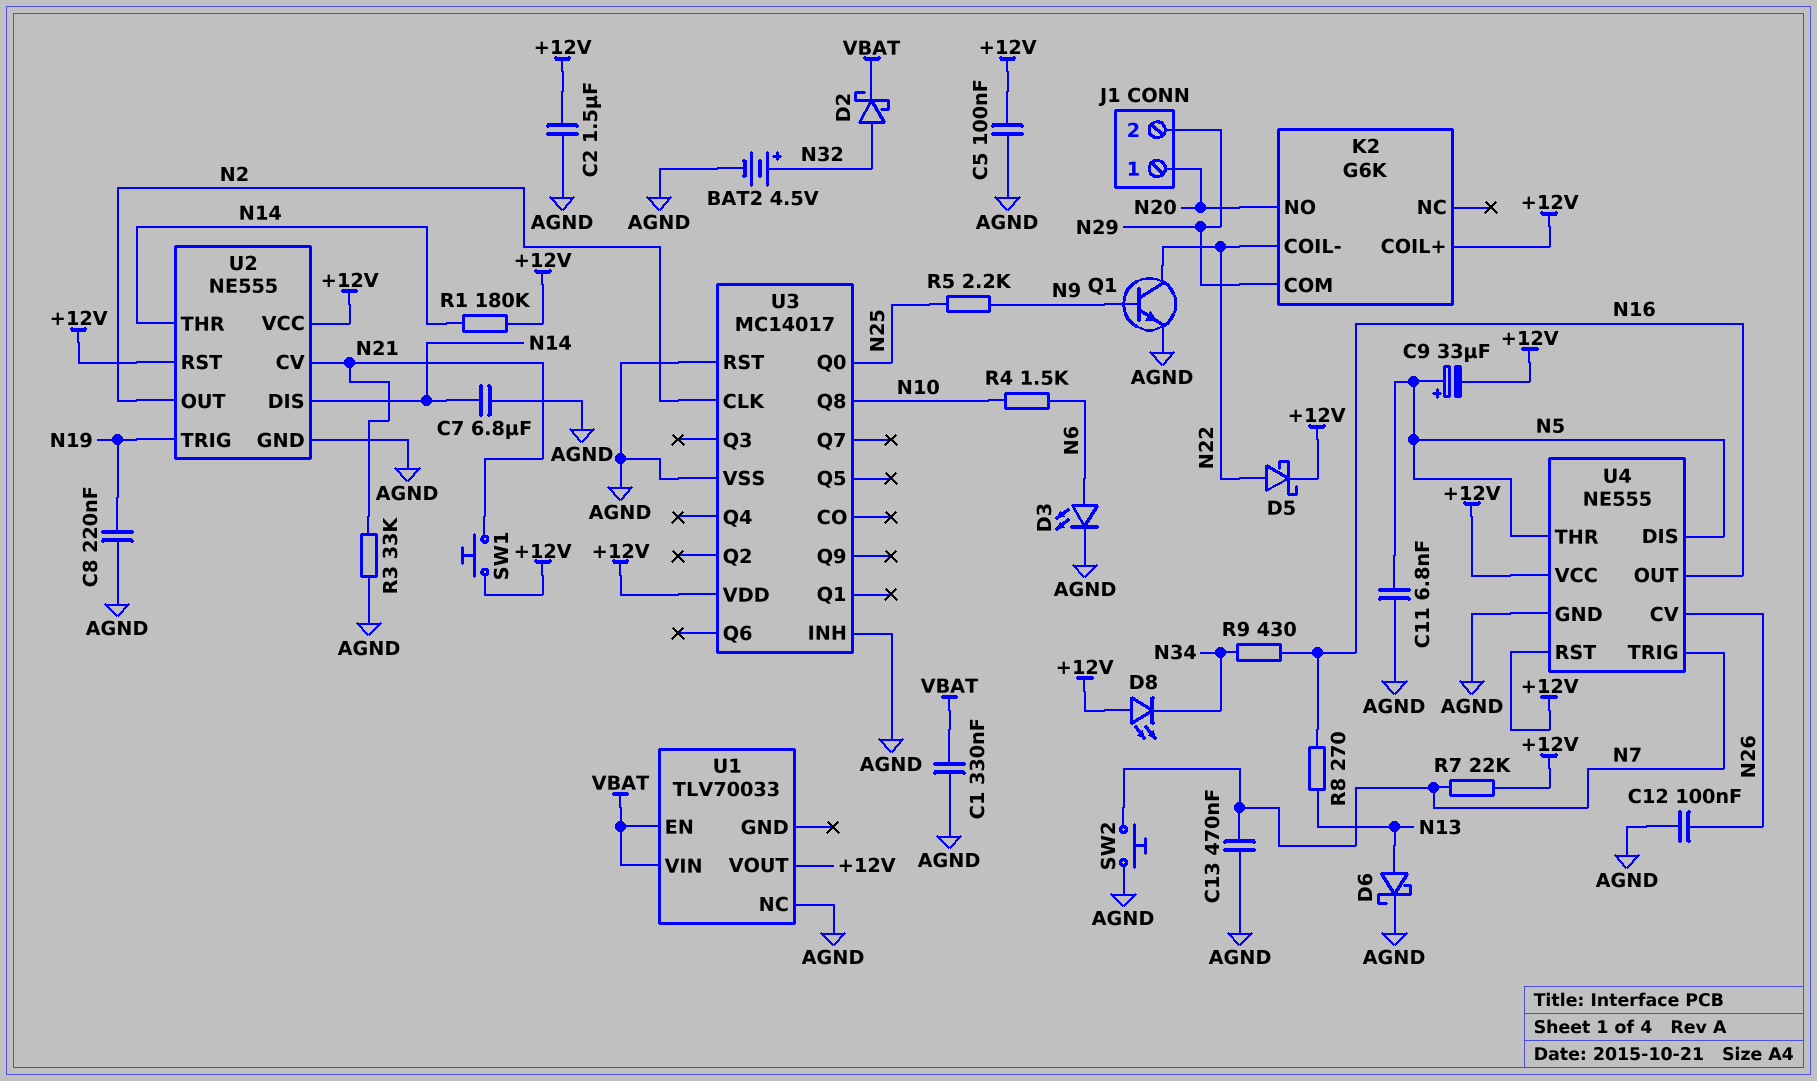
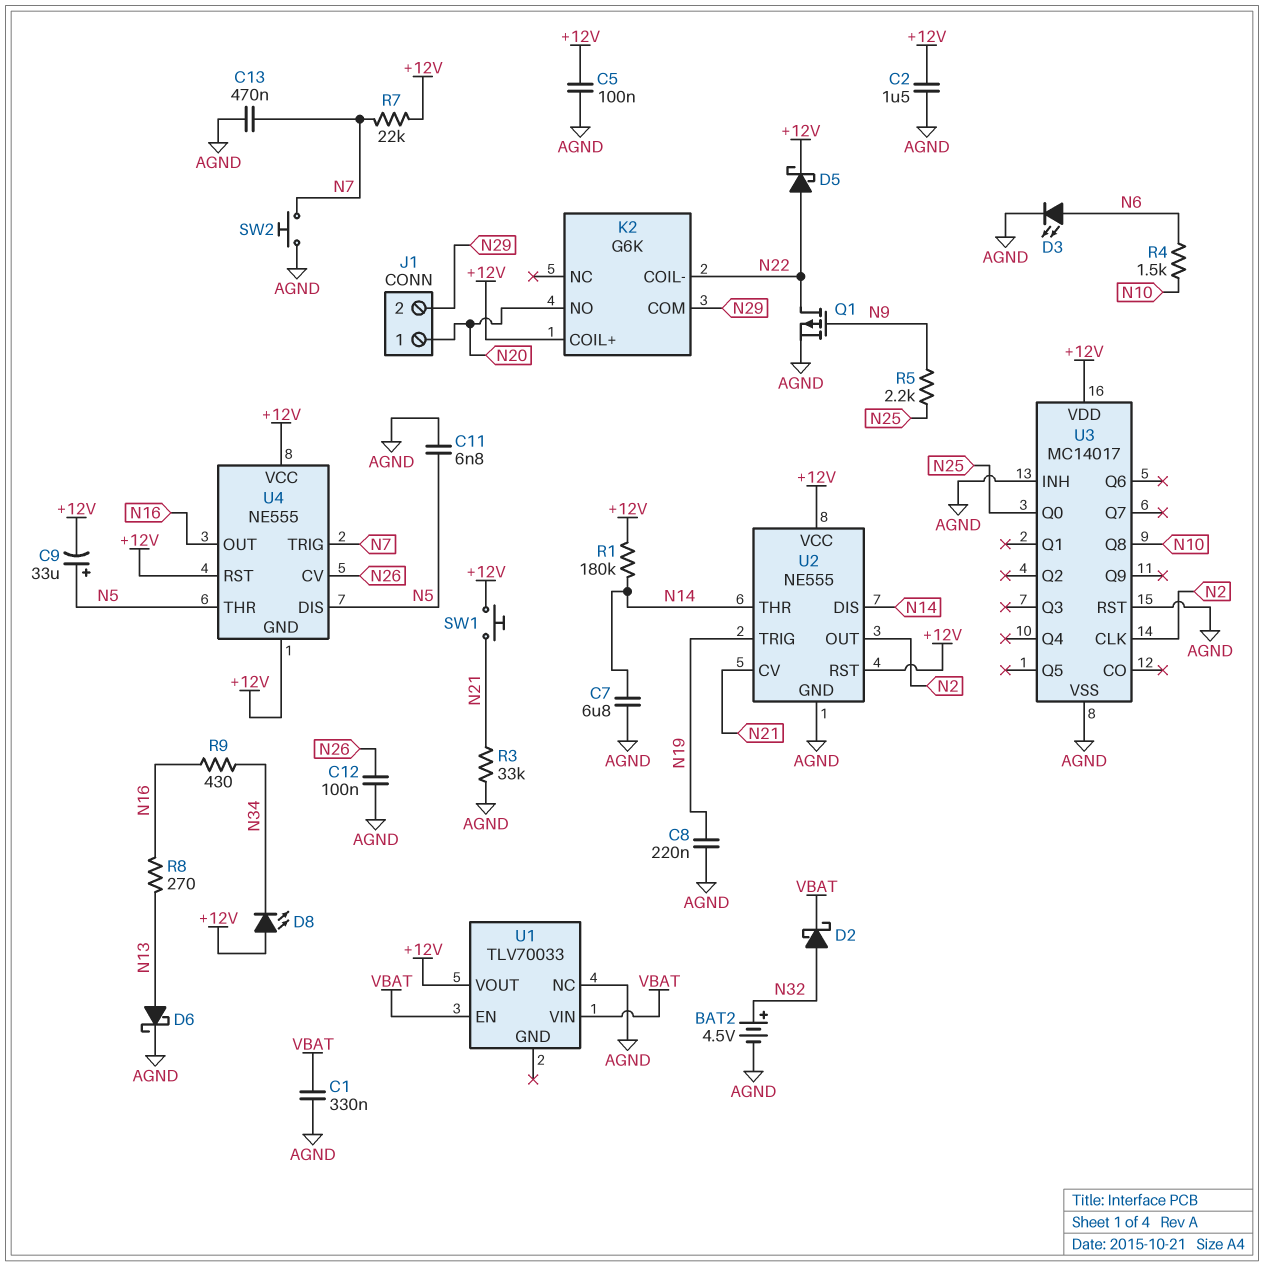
Q1: NPN (B N9, C N22, E AGND) -> PMOS (G N9, D N22, S AGND)
U4 pin GND: AGND -> +12V

